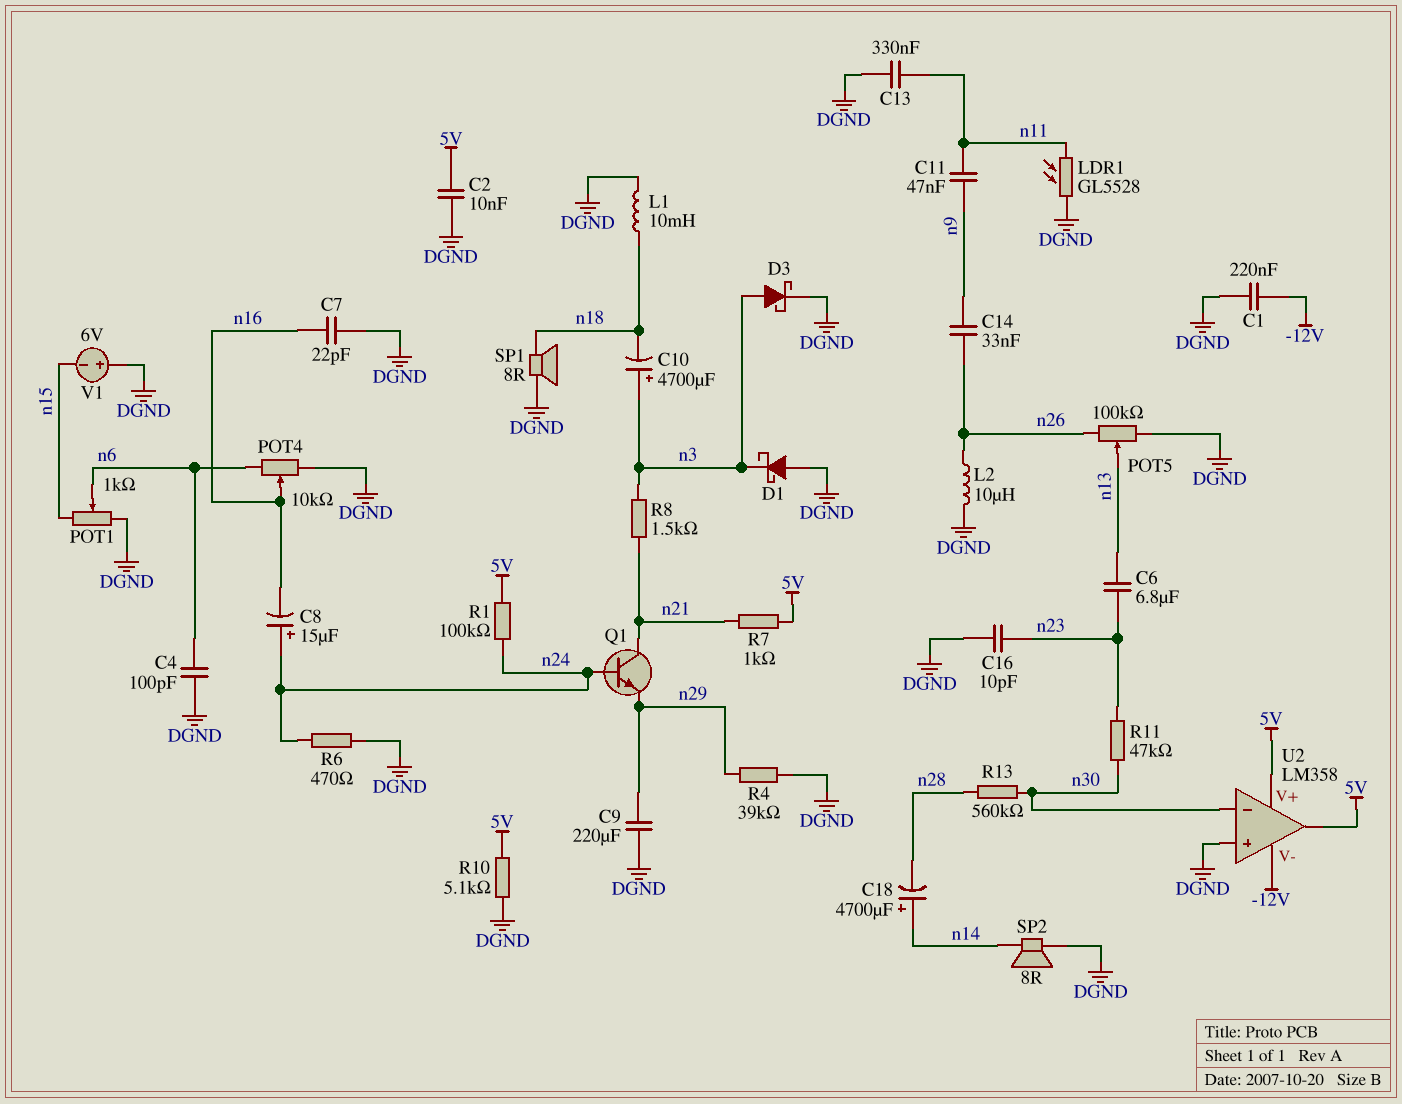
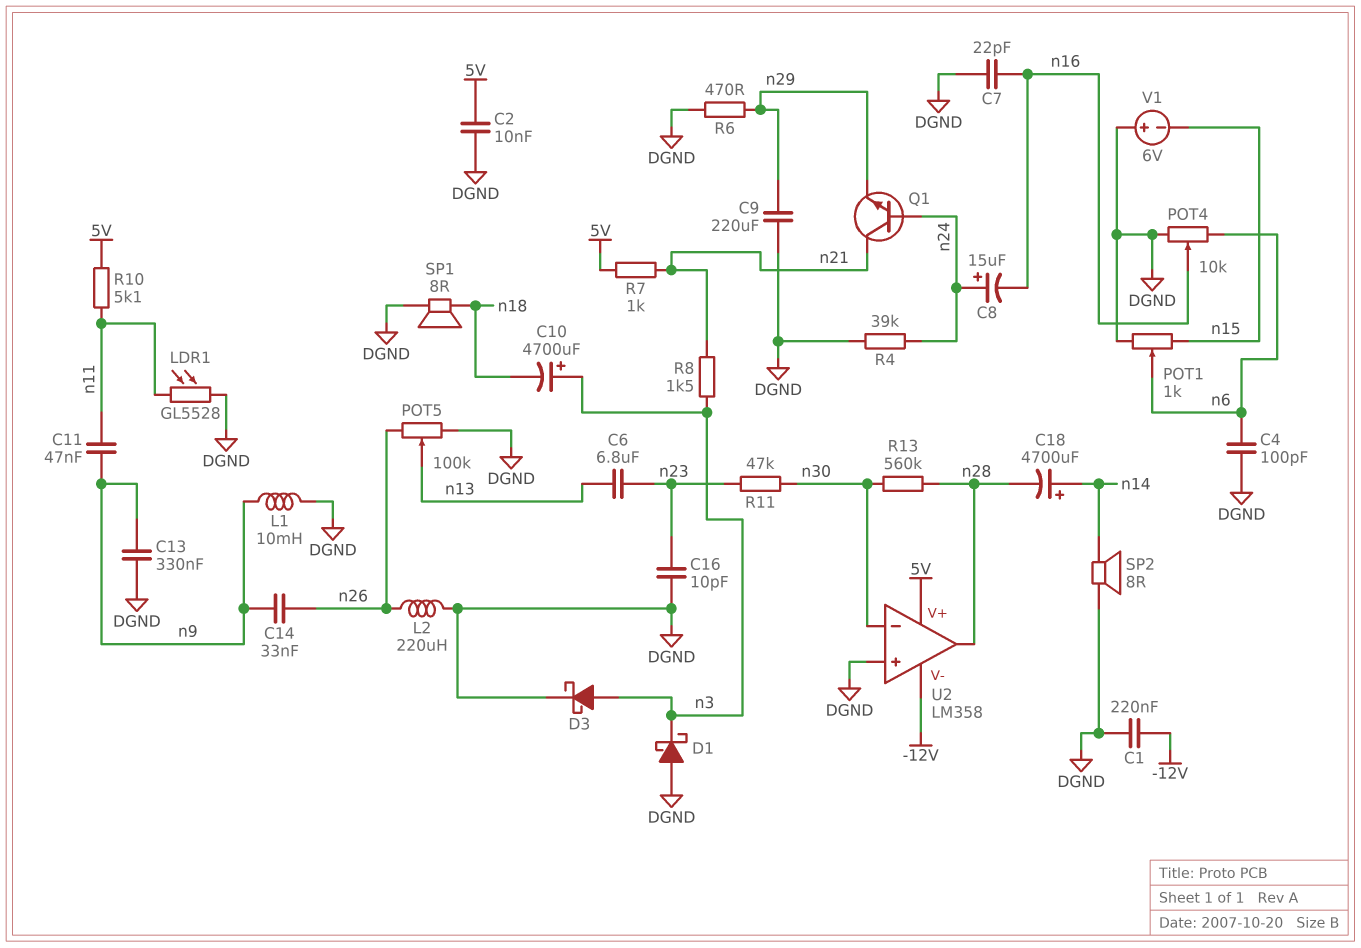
C13: 330nF (DGND, n11) -> 330nF (DGND, n9)
L1: 10mH (DGND, n18) -> 10mH (DGND, n9)
L2: 10uH (DGND, n26) -> 220uH (DGND, n26)
R1: 100k (5V, n24) -> none
R4: 39k (DGND, n29) -> 39k (DGND, n24)
R6: 470 (DGND, n24) -> 470 (DGND, n29)
R10: 5.1k (5V, DGND) -> 5.1k (5V, n11)
U2 pin out: 5V -> n28

